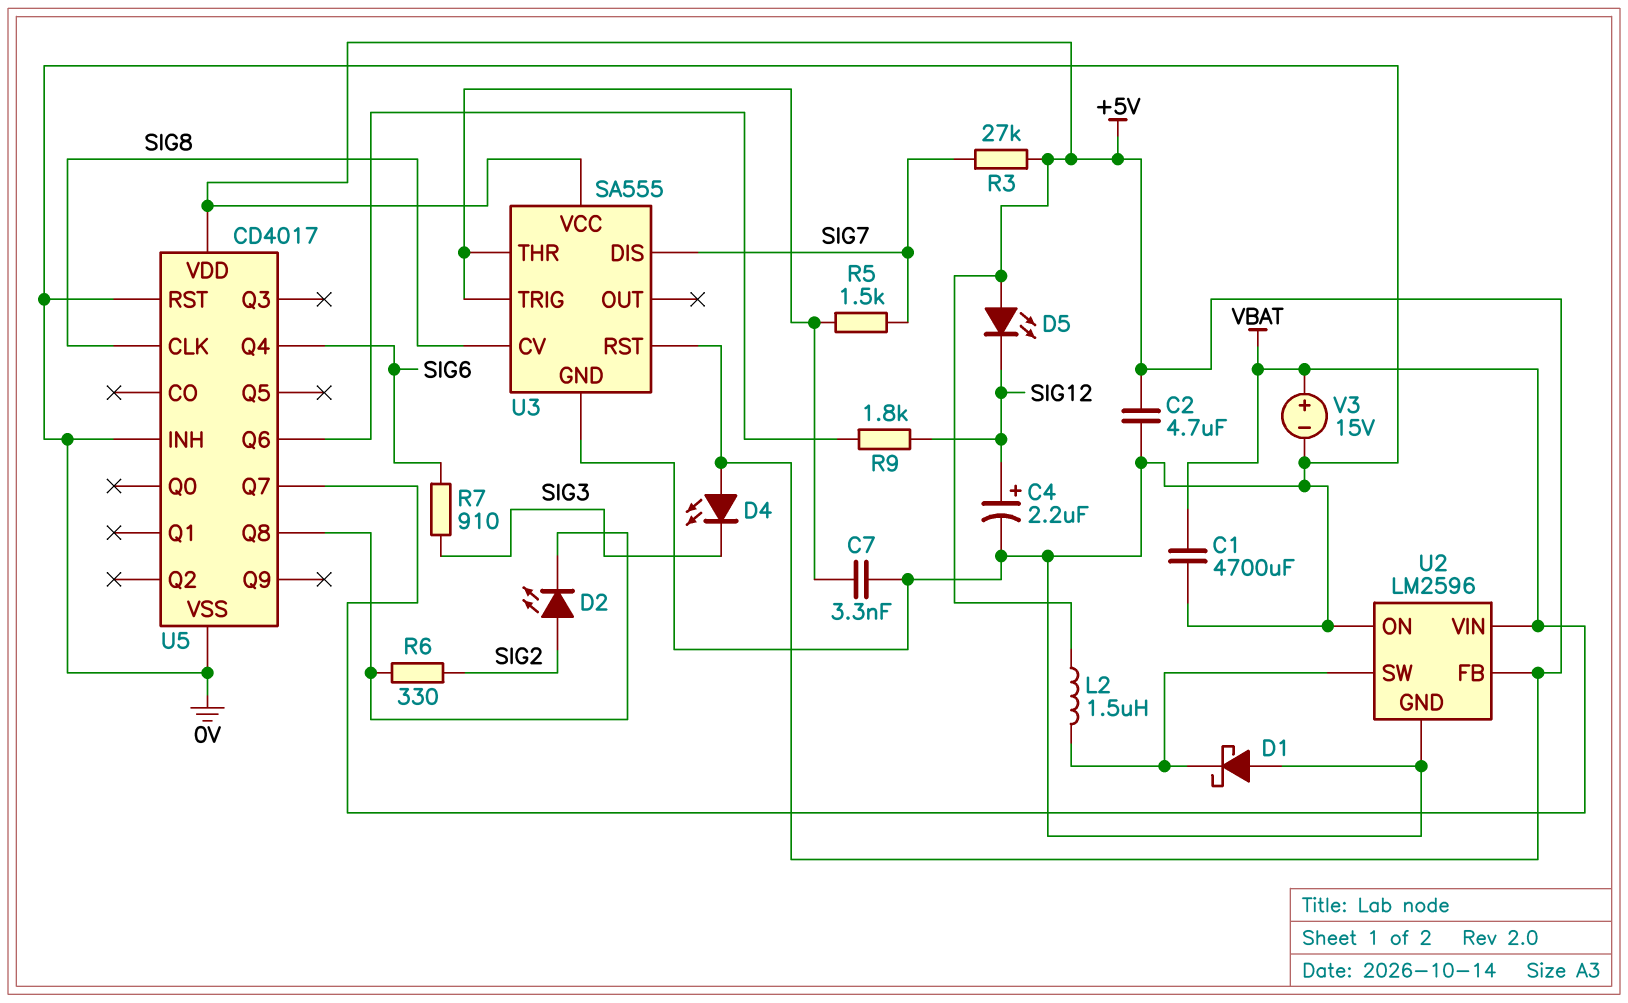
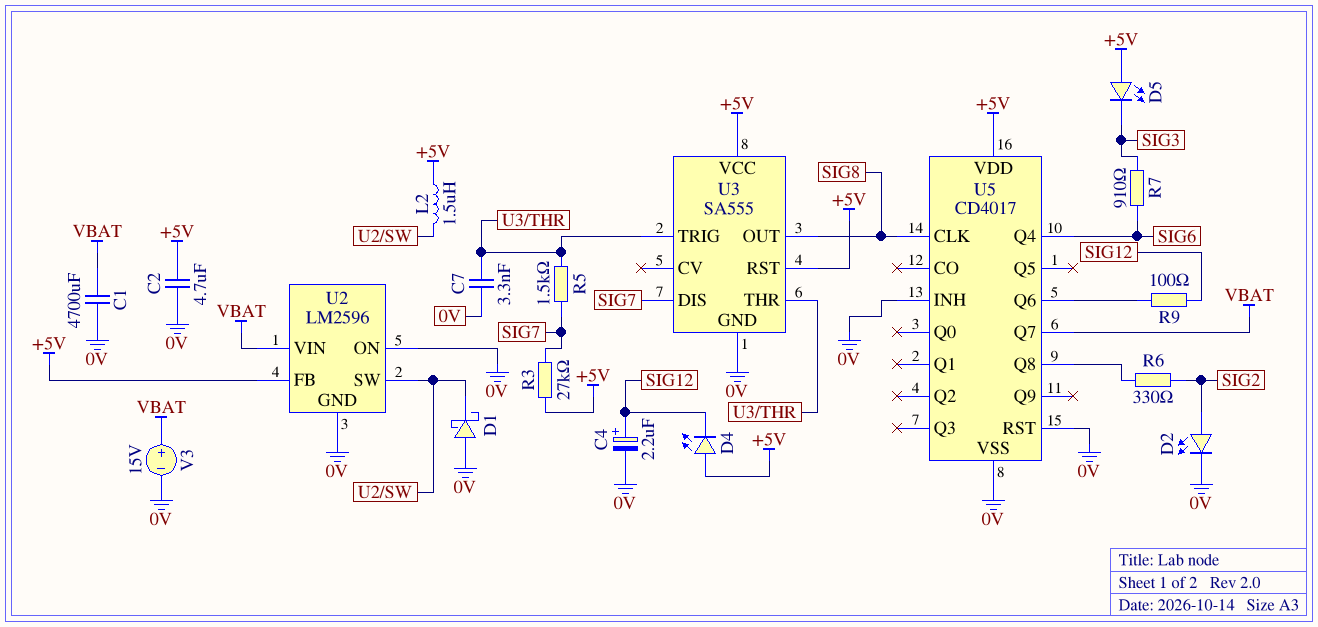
D2: LED (A SIG2, K U5/Q8) -> LED (A SIG2, K 0V)
D4: LED (A +5V, K SIG3) -> LED (A +5V, K SIG12)
D5: LED (A +5V, K SIG12) -> LED (A +5V, K SIG3)
R9: 1.8k (SIG12, U5/Q6) -> 100 (SIG12, U5/Q6)
U3 pin CV: SIG8 -> none
U3 pin OUT: none -> SIG8

